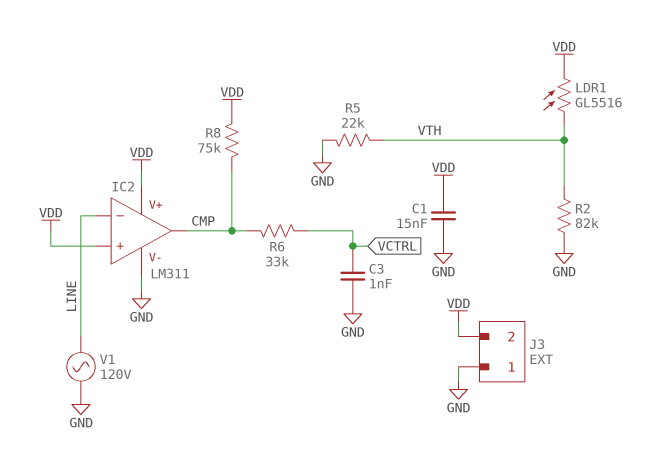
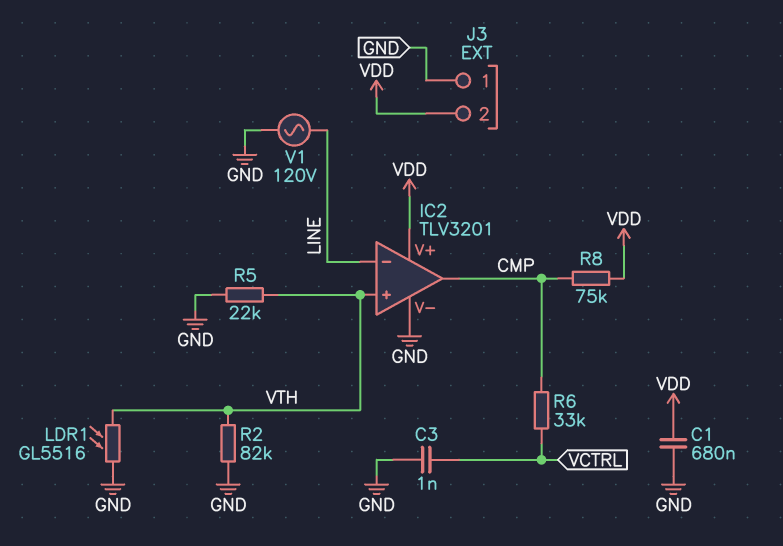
C1: 15nF (GND, VDD) -> 680nF (GND, VDD)
IC2: LM311 -> TLV3201
IC2 pin in+: VDD -> VTH
LDR1: GL5516 (VDD, VTH) -> GL5516 (GND, VTH)

